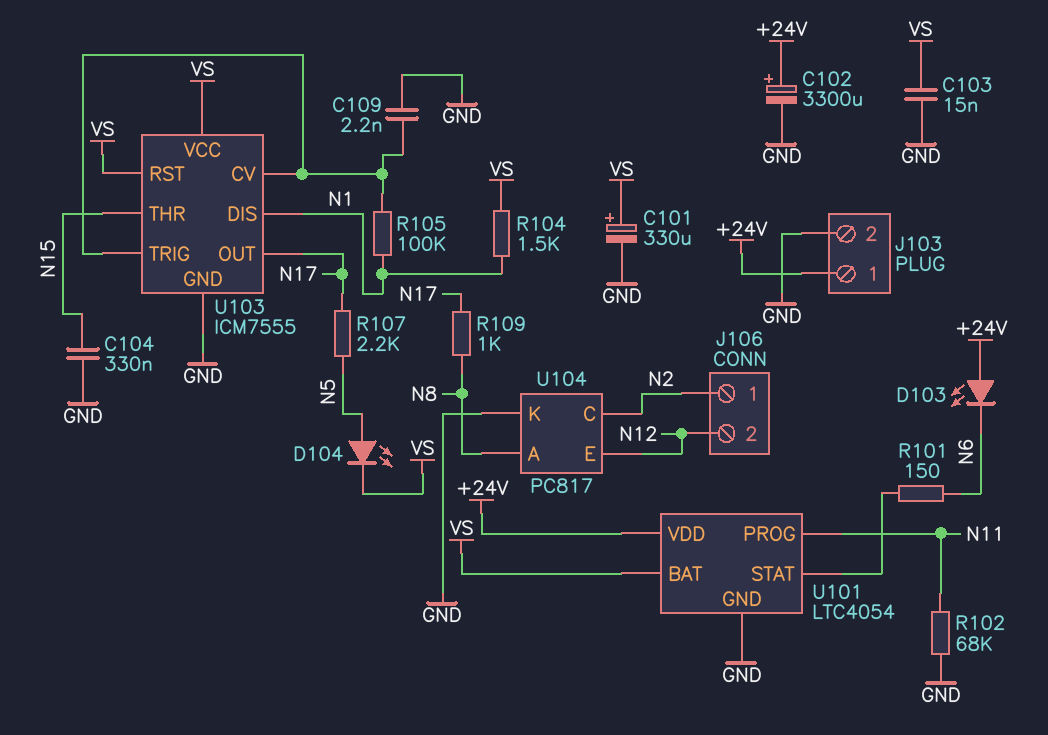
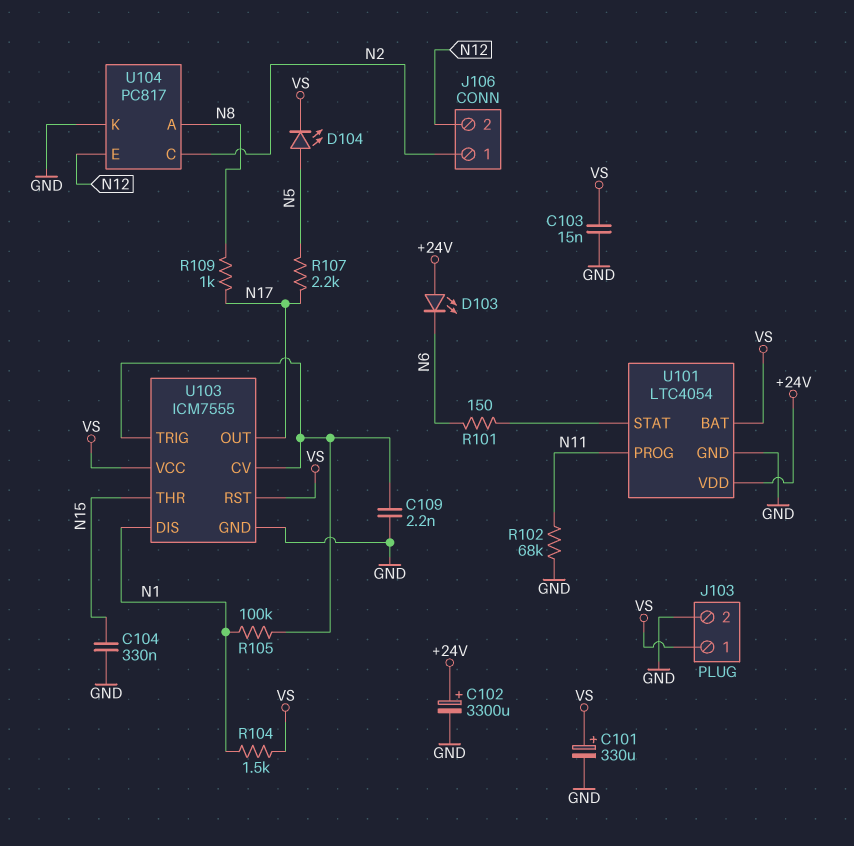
J103 pin 1: +24V -> VS

